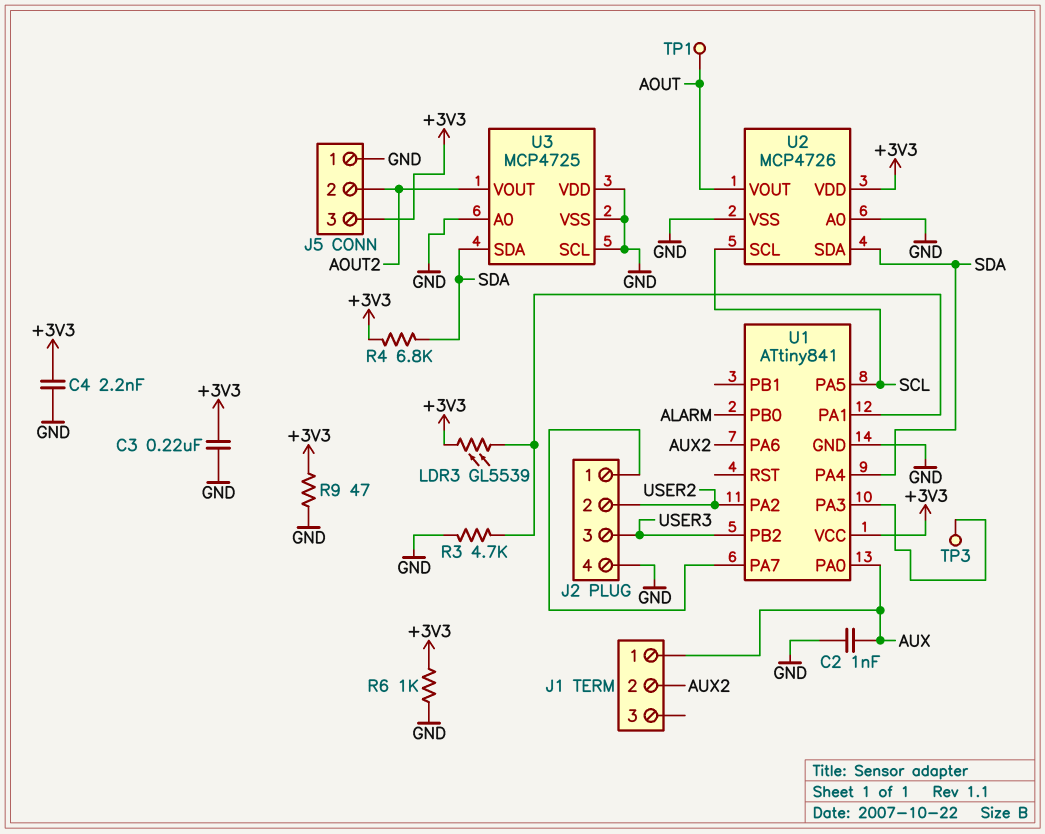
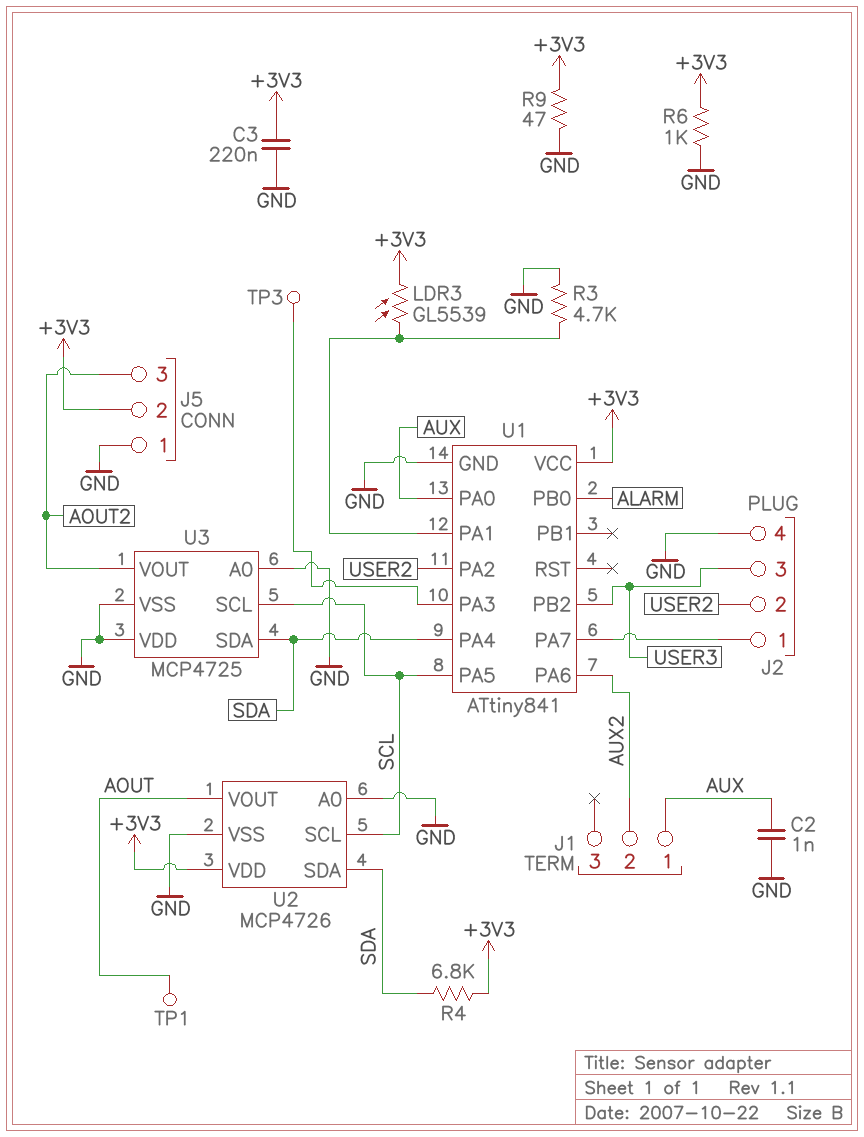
C4: 2.2nF (+3V3, GND) -> none
J5 pin 2: AOUT2 -> +3V3
J5 pin 3: +3V3 -> AOUT2
U3 pin SCL: GND -> SCL

